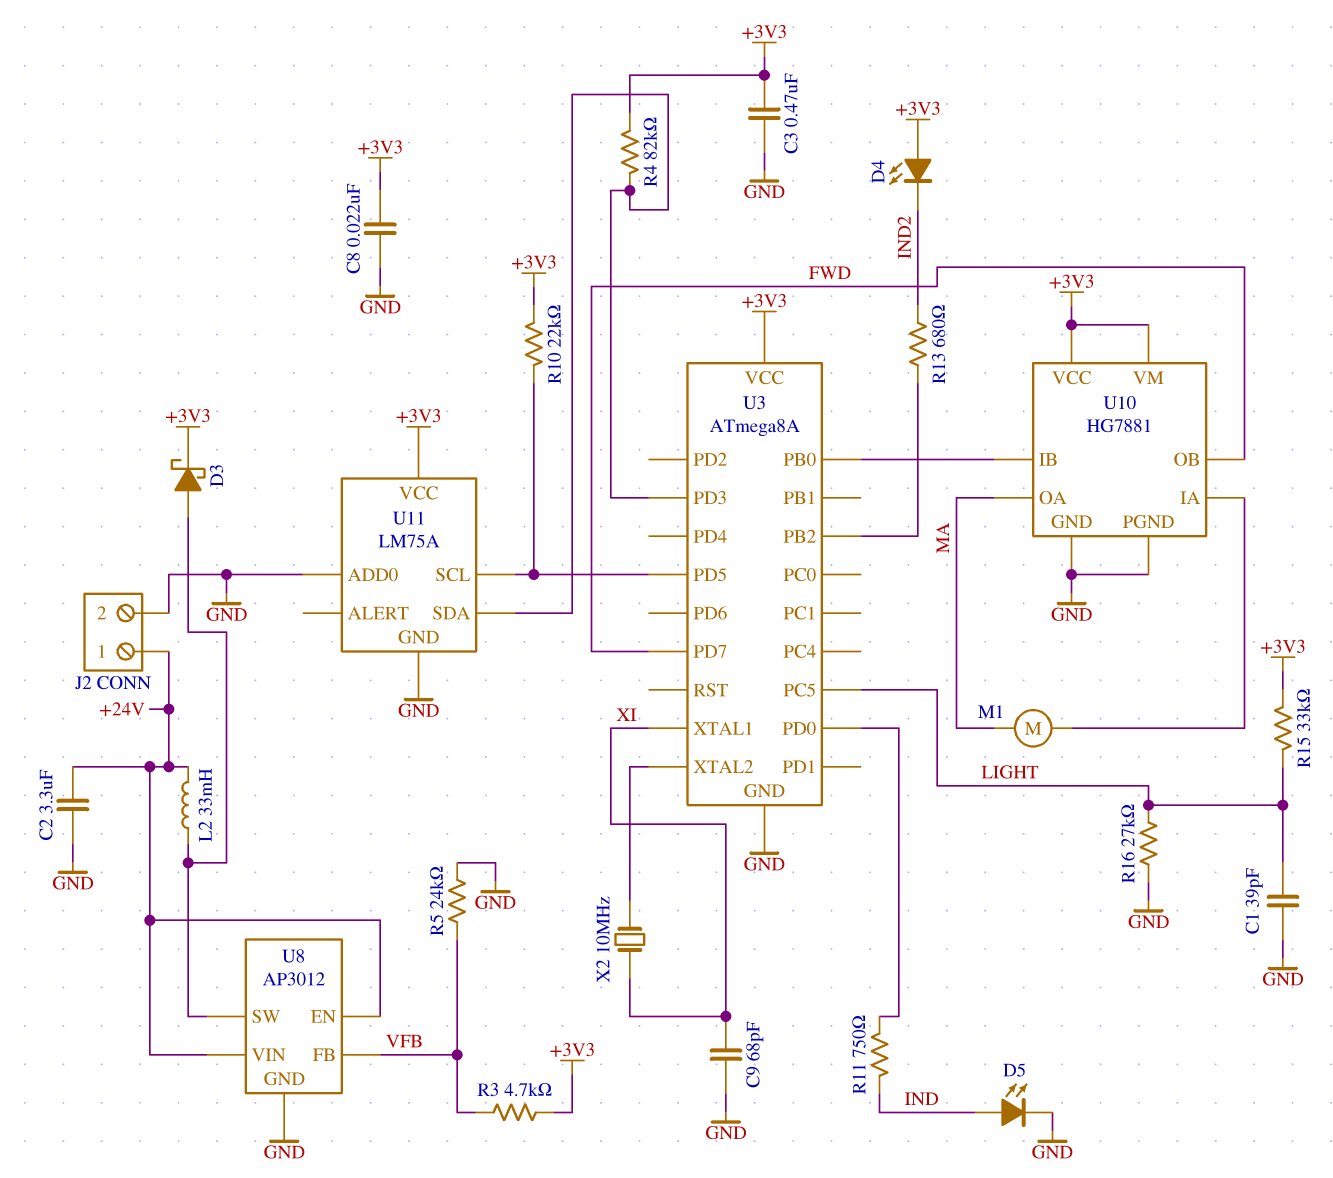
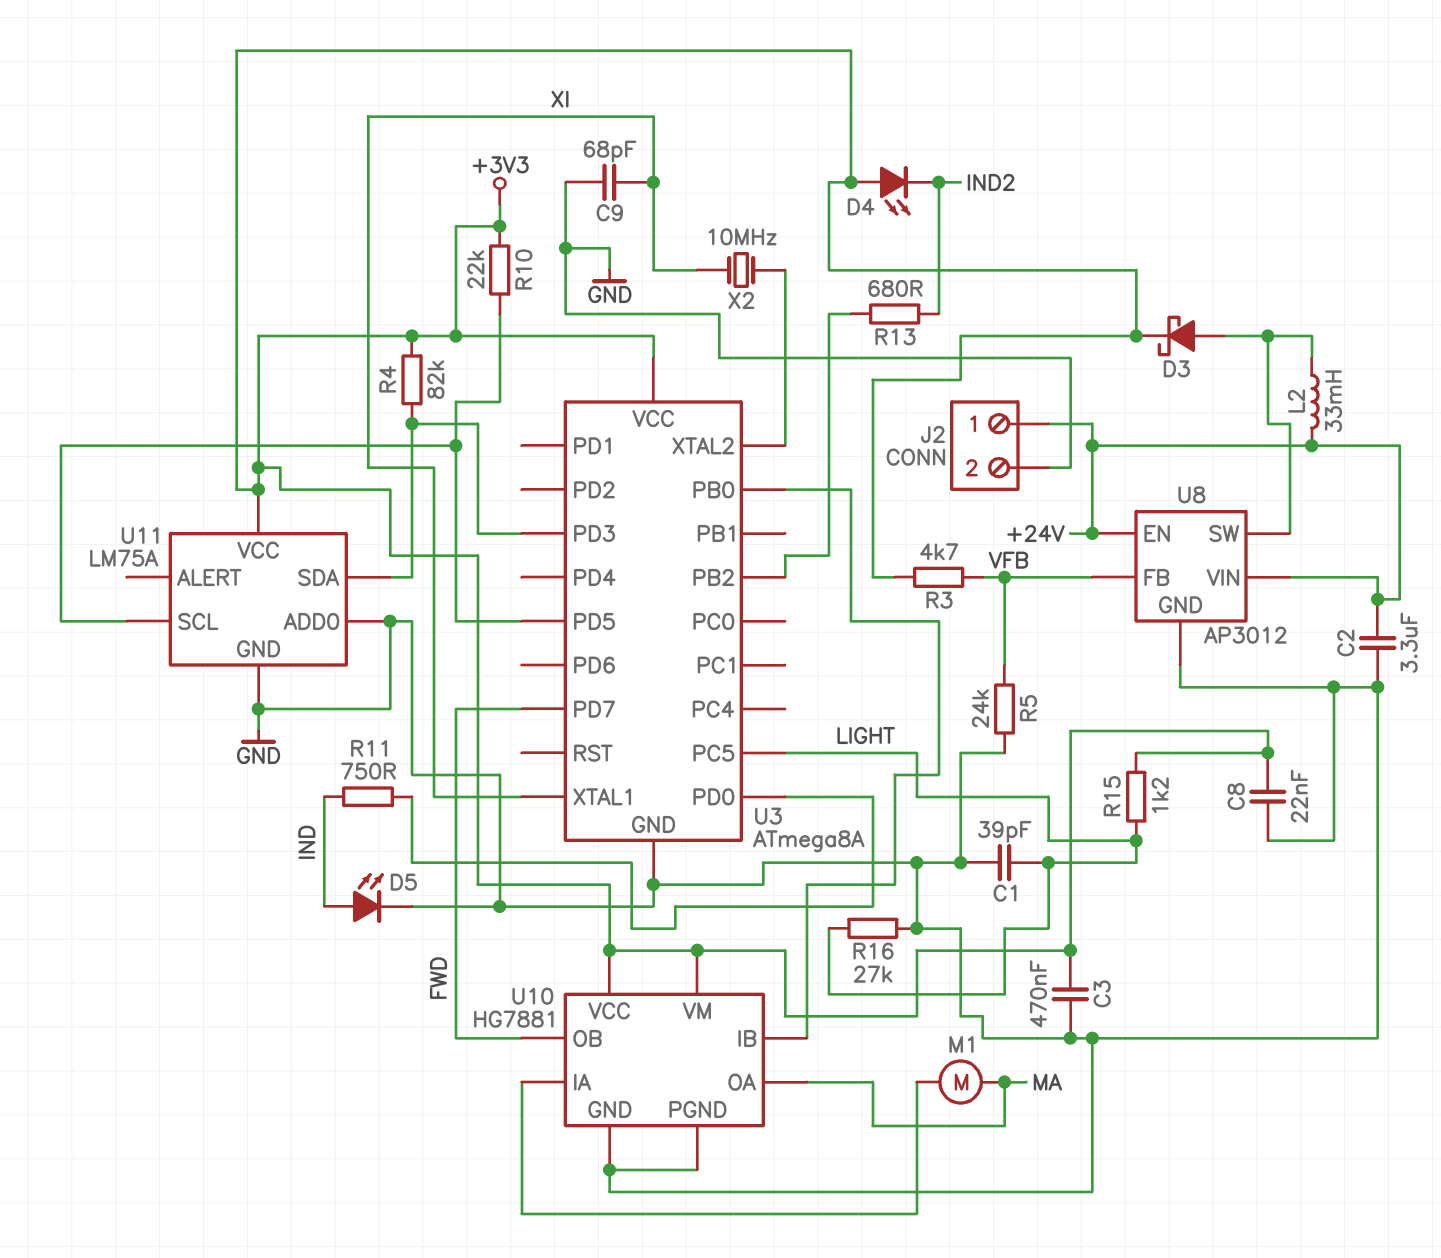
R15: 33k (+3V3, LIGHT) -> 1.2k (+3V3, LIGHT)

